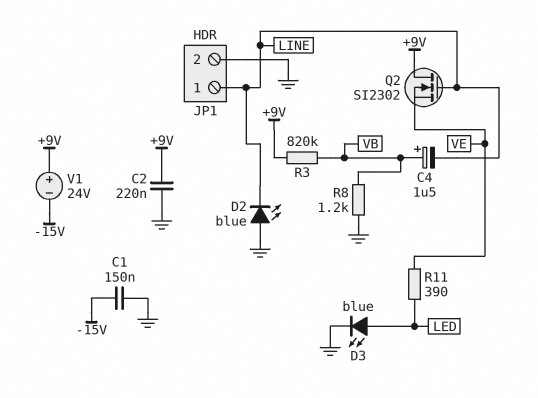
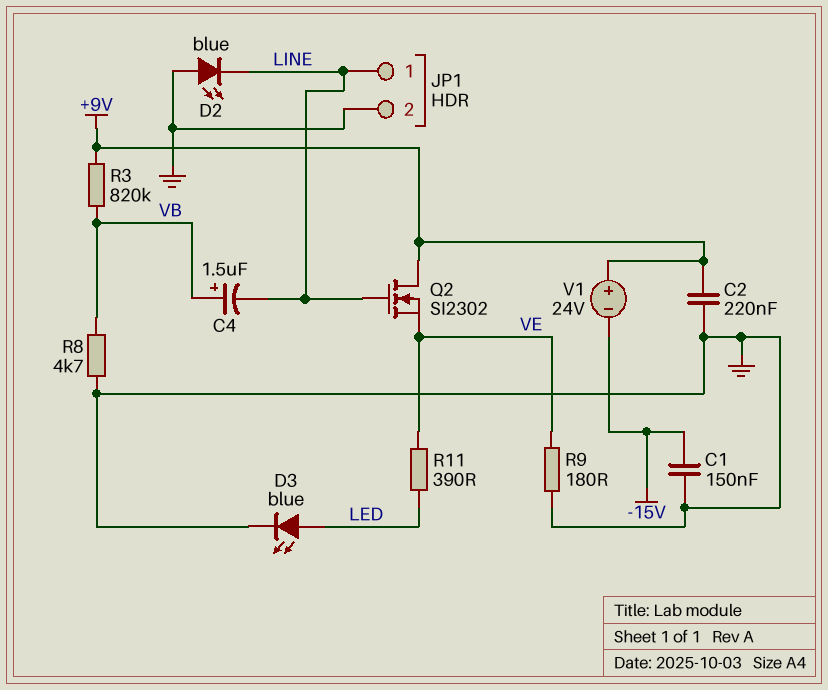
R8: 1.2k (GND, VB) -> 4.7k (GND, VB)
R9: none -> 180 (GND, VE)

